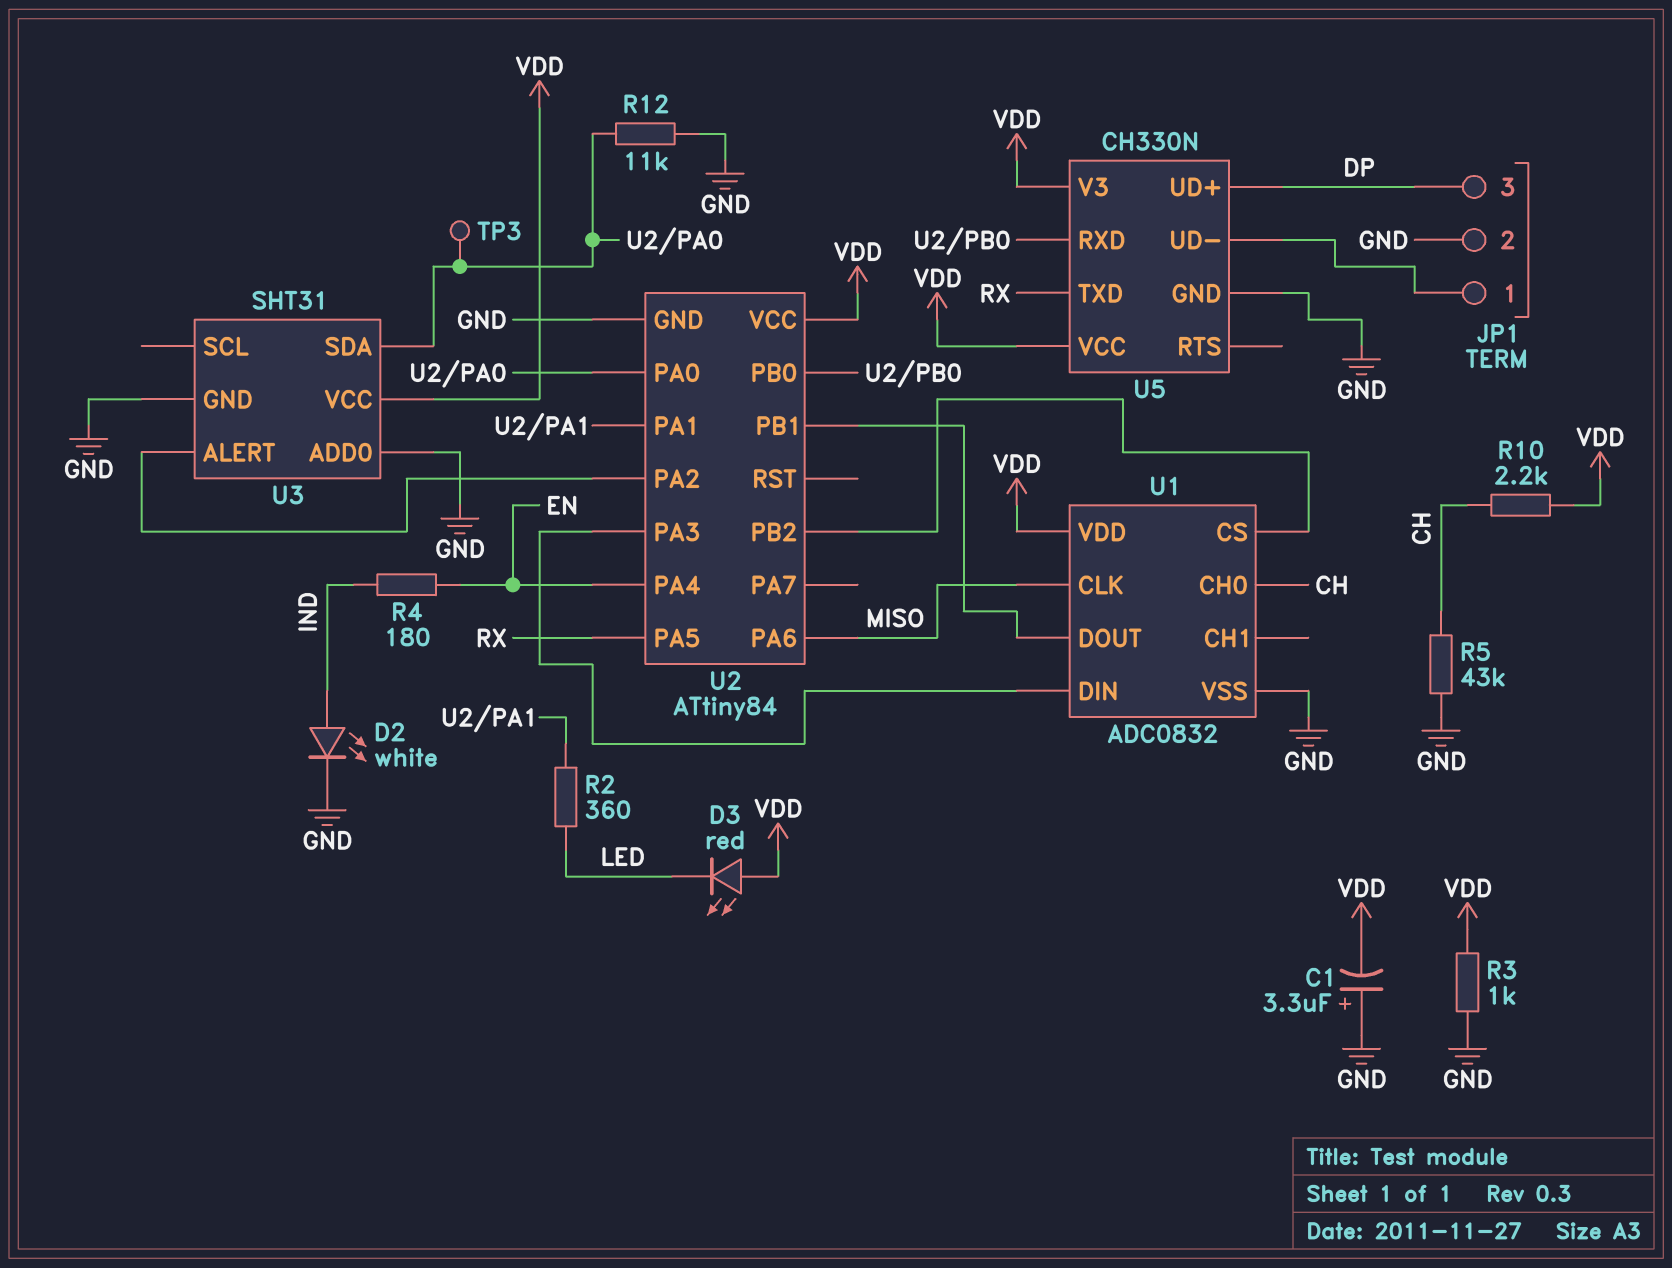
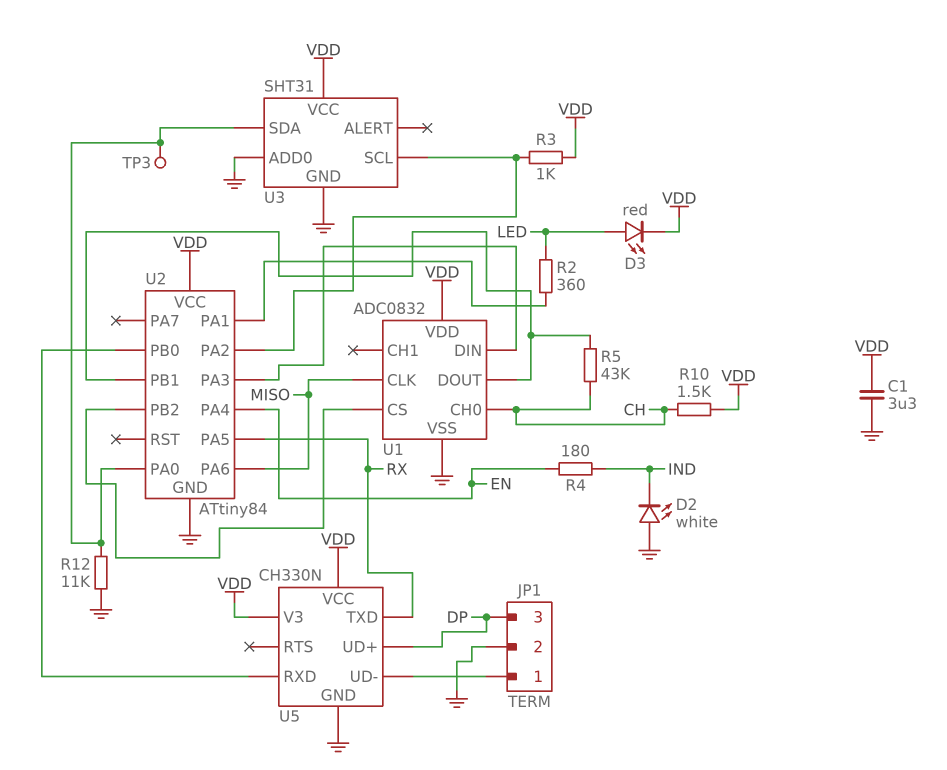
C1: 3.3uF (plus GND, minus VDD) -> 3.3uF (GND, VDD)
D2: LED white (A IND, K GND) -> LED white (A GND, K IND)
D3: LED red (A VDD, K LED) -> LED red (A LED, K VDD)
R3: 1k (GND, VDD) -> 1k (U2/PA2, VDD)
R5: 43k (CH, GND) -> 43k (CH, U1/DOUT)
R10: 2.2k (CH, VDD) -> 1.5k (CH, VDD)
U3 pin ALERT: U2/PA2 -> none
U3 pin SCL: none -> U2/PA2

